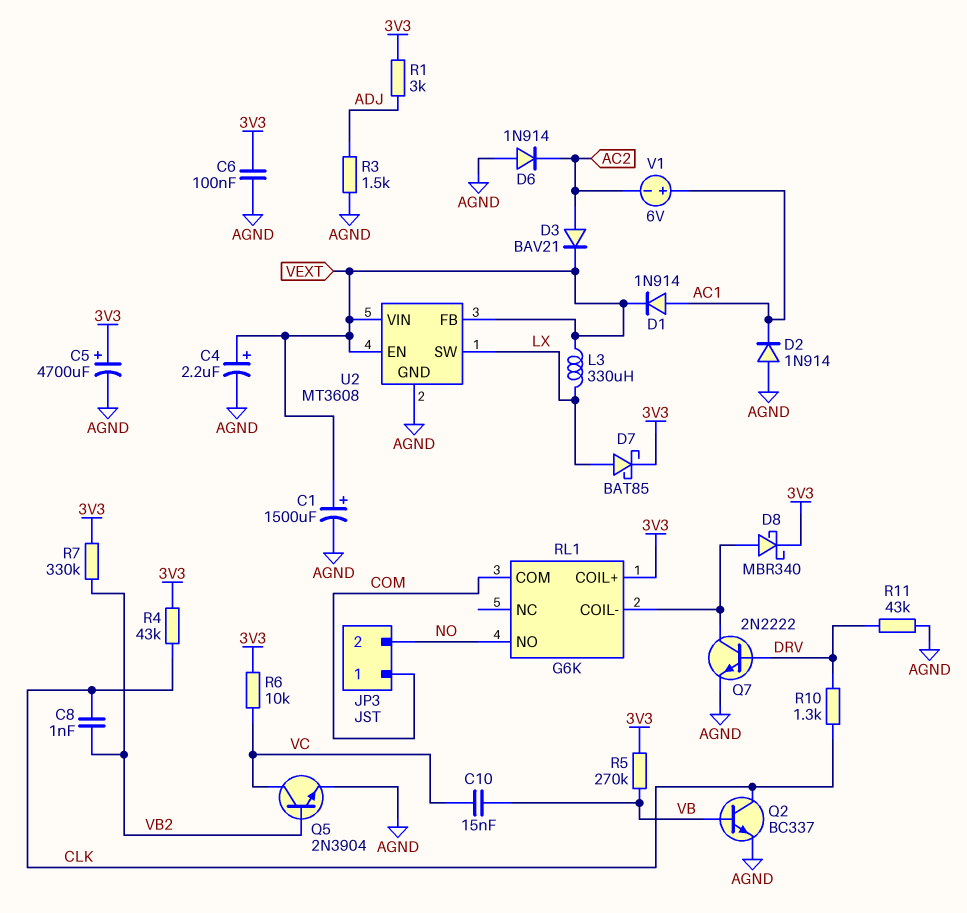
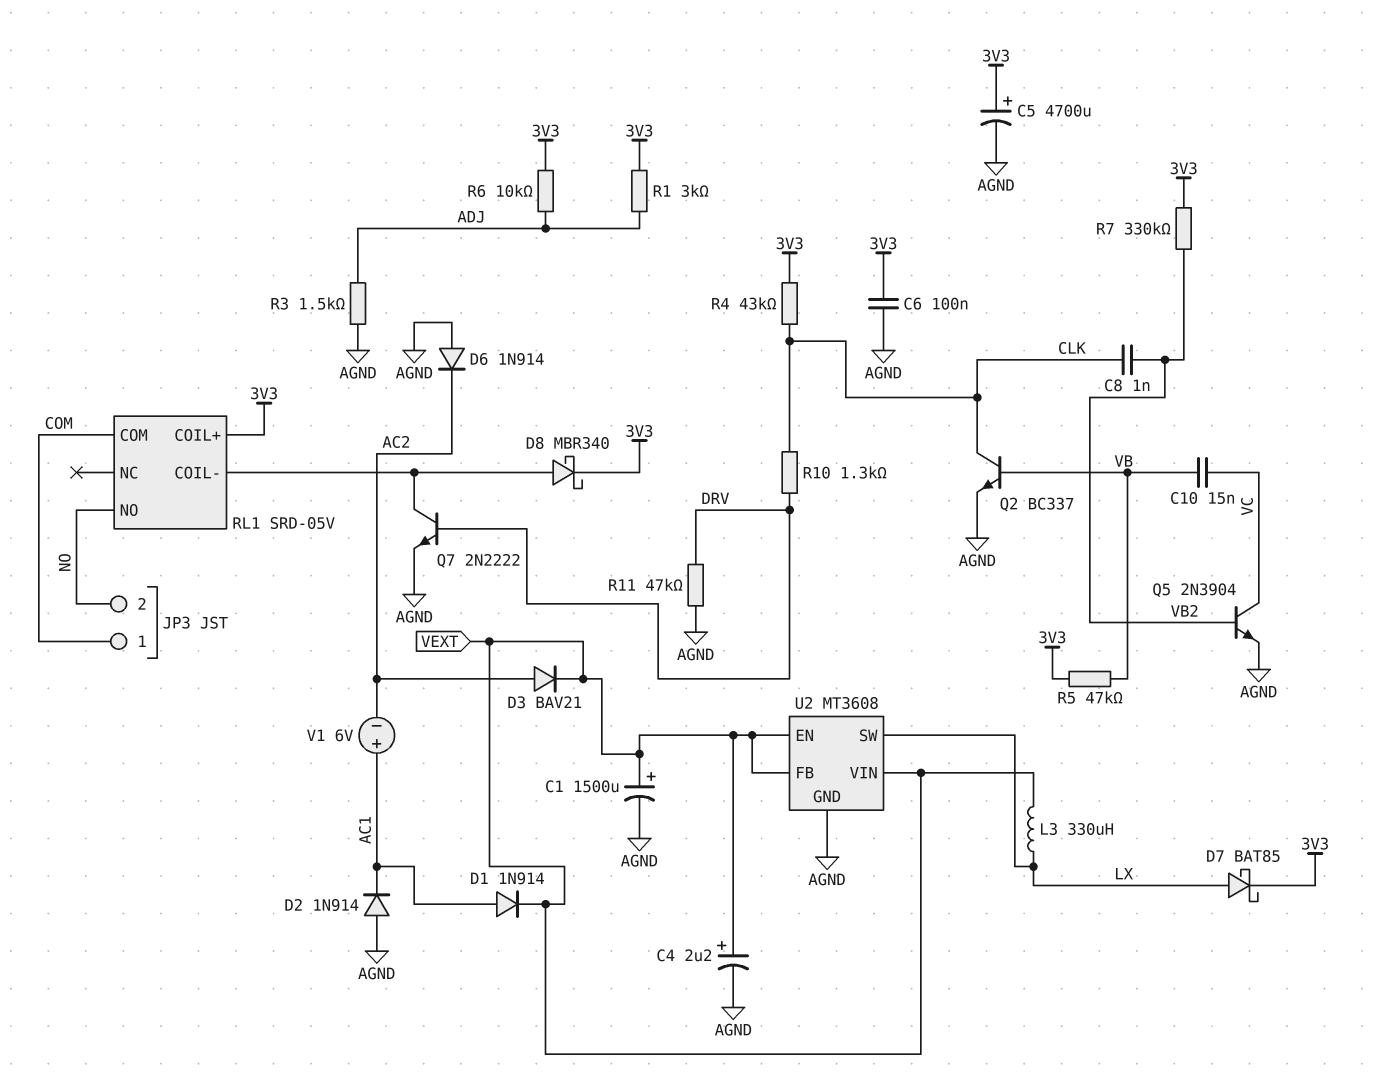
R5: 270k (3V3, VB) -> 47k (3V3, VB)
R6: 10k (3V3, VC) -> 10k (3V3, ADJ)
R11: 43k (AGND, DRV) -> 47k (AGND, DRV)
RL1: G6K -> SRD-05V

